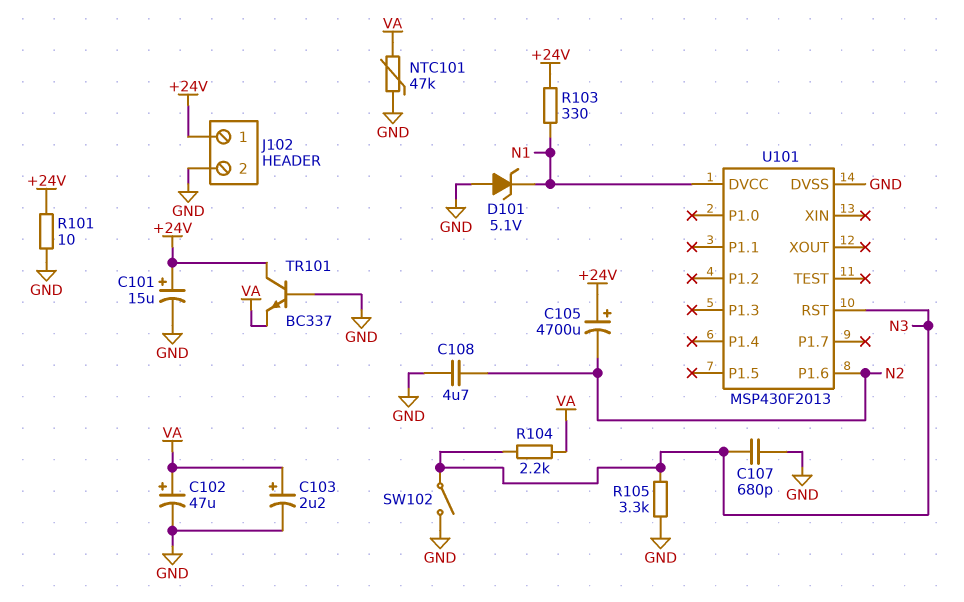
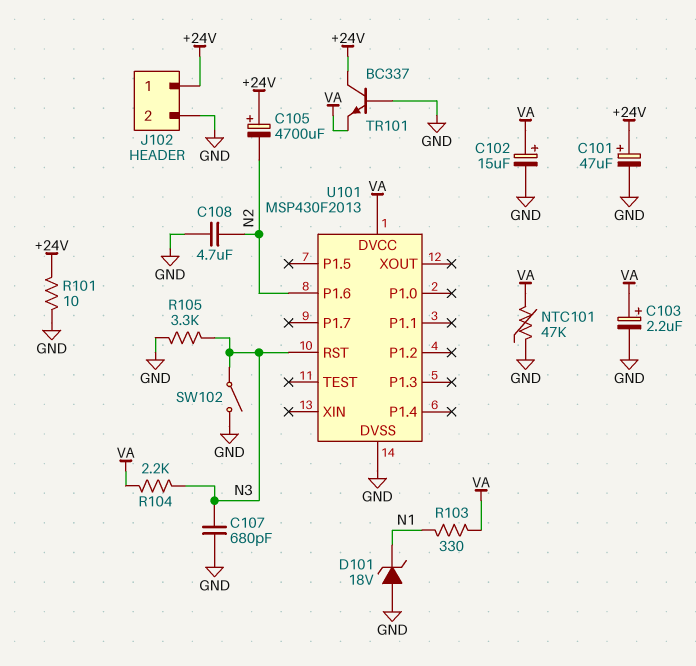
C101: 15uF (plus +24V, minus GND) -> 47uF (plus +24V, minus GND)
C102: 47uF (plus VA, minus GND) -> 15uF (plus VA, minus GND)
D101: zener 5.1V (A GND, K N1) -> zener 18V (A GND, K N1)
R103: 330 (+24V, N1) -> 330 (N1, VA)
U101 pin DVCC: N1 -> VA

